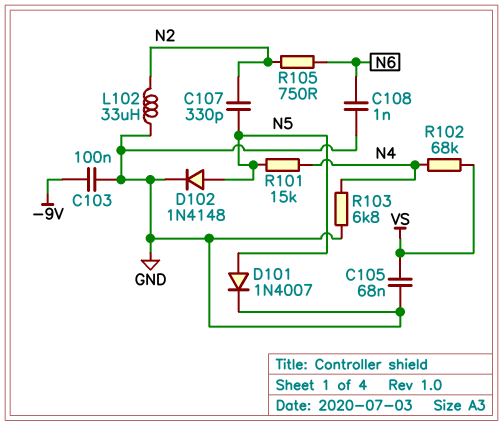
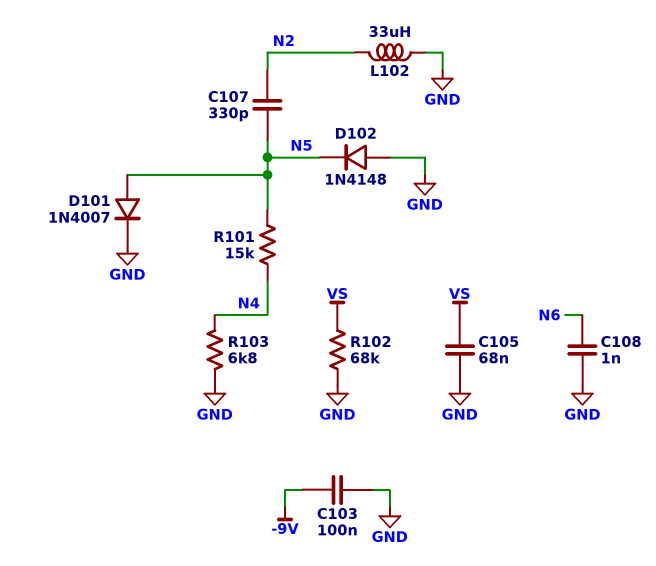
D102: diode 1N4148 (A N5, K GND) -> diode 1N4148 (A GND, K N5)
R102: 68k (N4, VS) -> 68k (GND, VS)
R105: 750 (N2, N6) -> none

